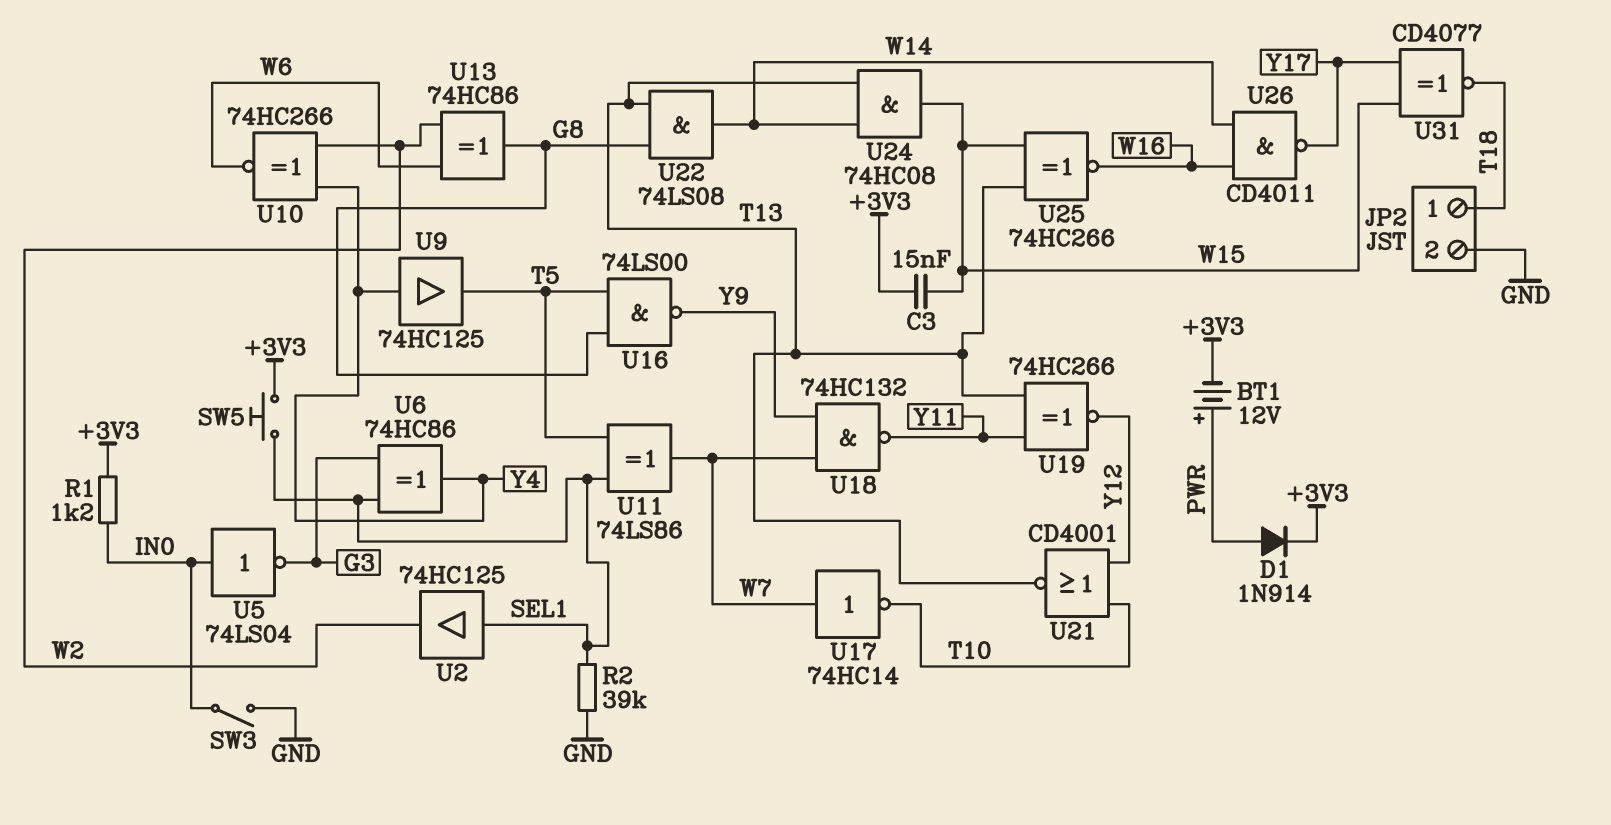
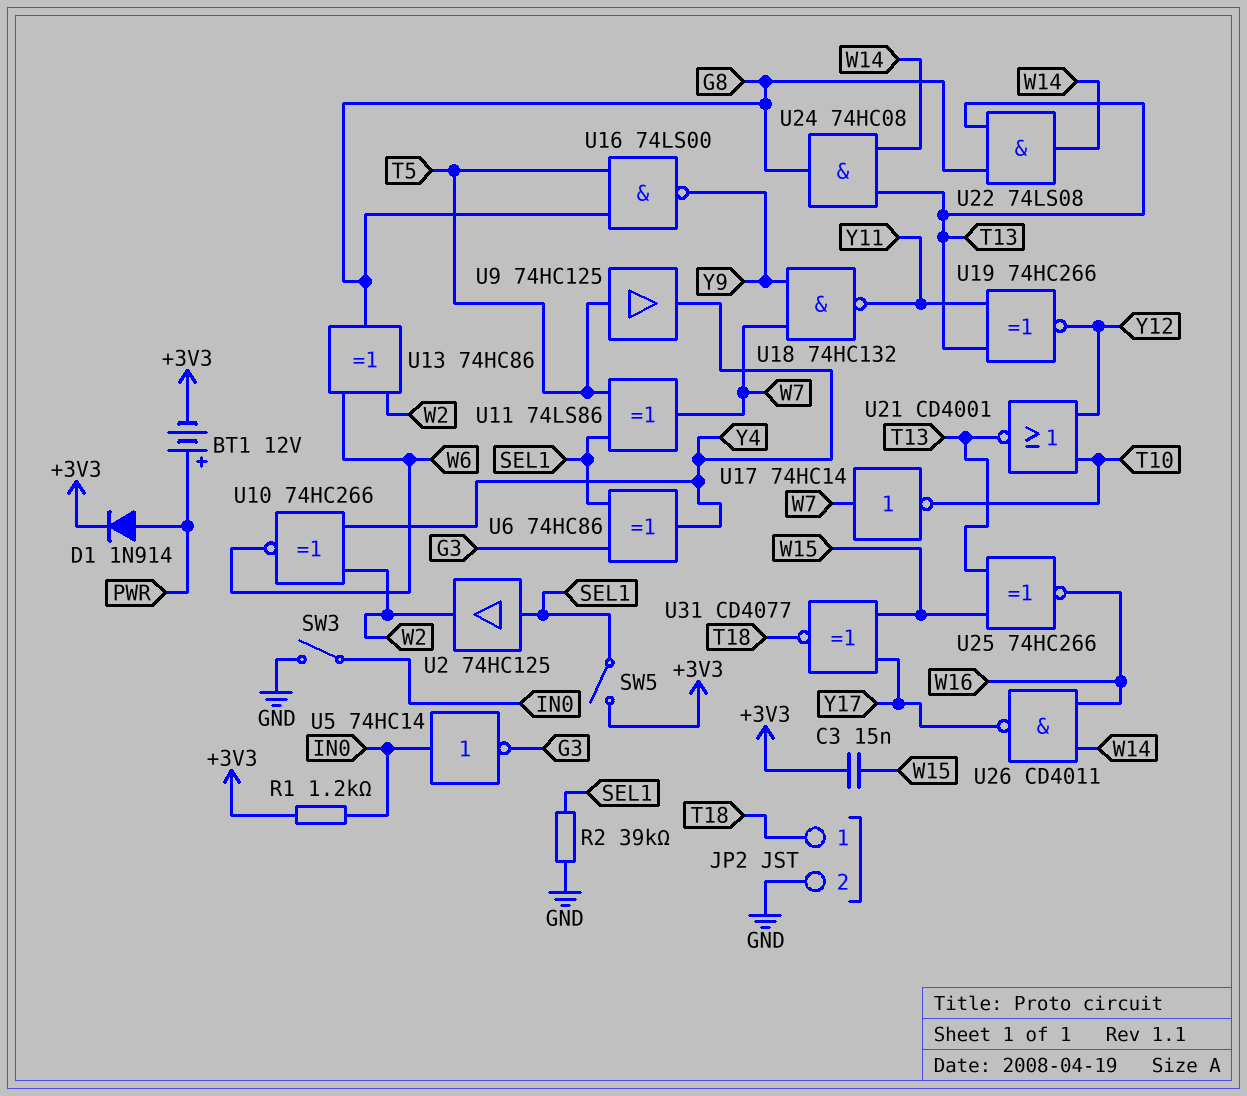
SW5: button (+3V3, SEL1) -> switch (+3V3, SEL1)
U5: NOT 74LS04 (in IN0, out G3) -> NOT 74HC14 (in IN0, out G3)
U9: buffer 74HC125 (in Y4, out T5) -> buffer 74HC125 (in T5, out Y4)
U24: AND 74HC08 (in T13, in W14, out W15) -> AND 74HC08 (in T13, in W14, out G8)

